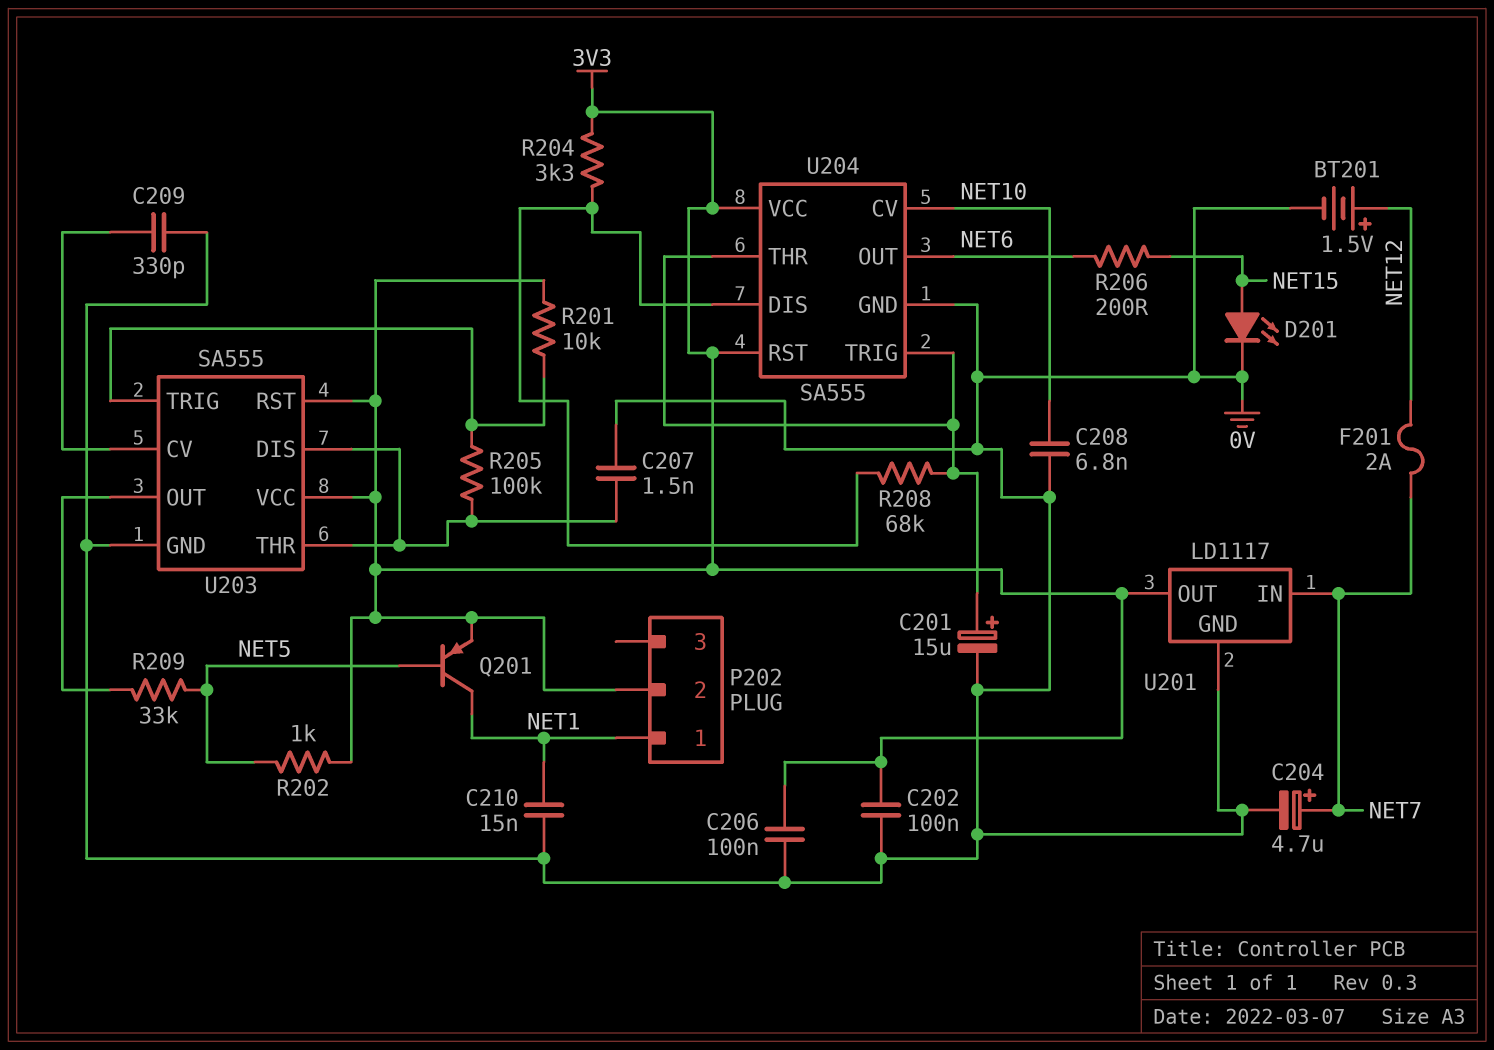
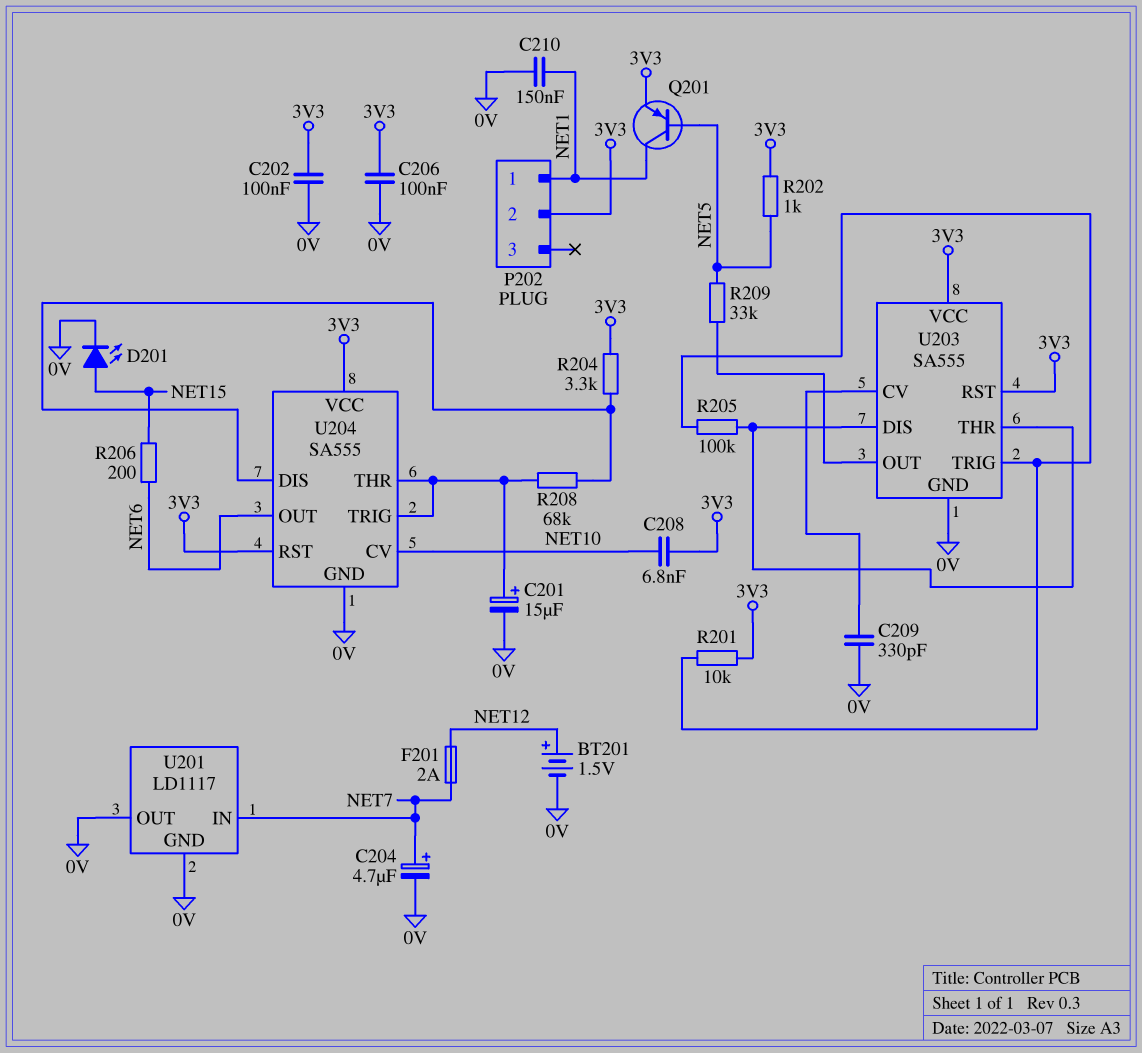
C207: 1.5nF (0V, U203/DIS) -> none
C208: 6.8nF (0V, NET10) -> 6.8nF (3V3, NET10)
C210: 15nF (0V, NET1) -> 150nF (0V, NET1)
U201 pin OUT: 3V3 -> 0V

